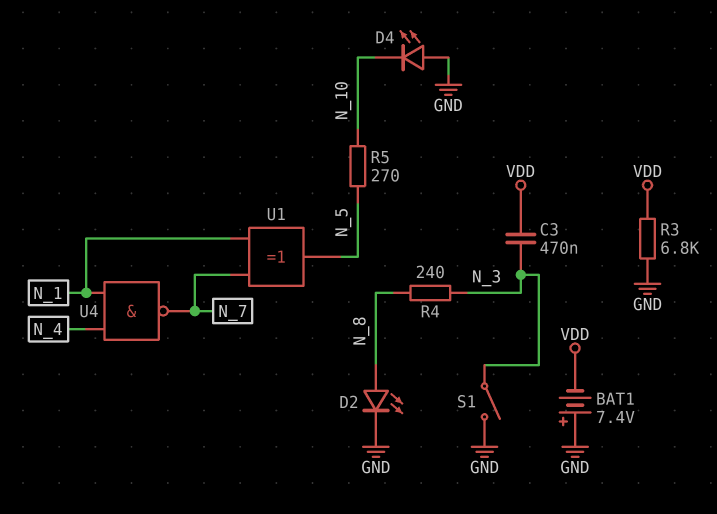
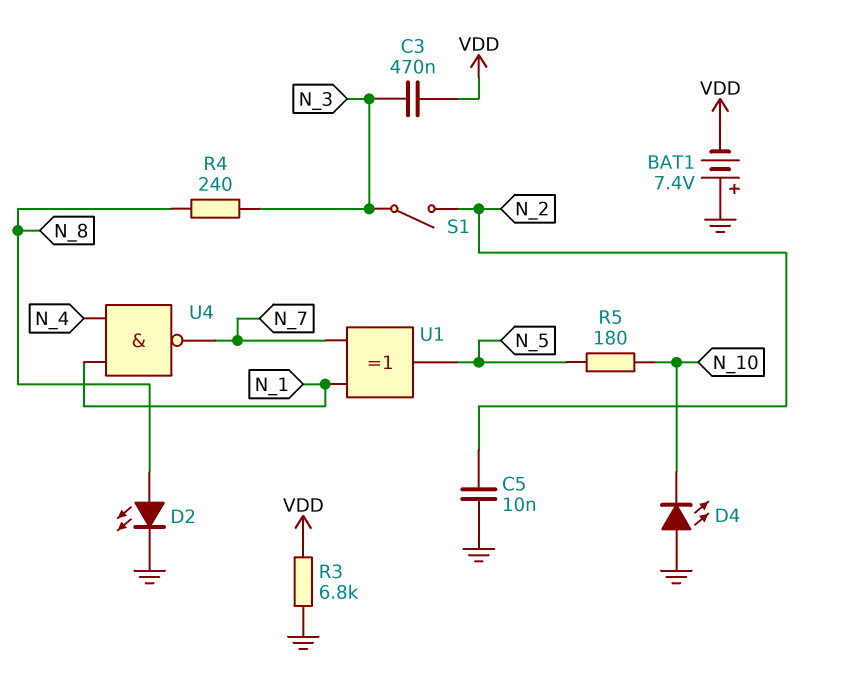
C5: none -> 10nF (GND, N_2)
R5: 270 (N_5, N_10) -> 180 (N_5, N_10)
S1: switch (GND, N_3) -> switch (N_2, N_3)

